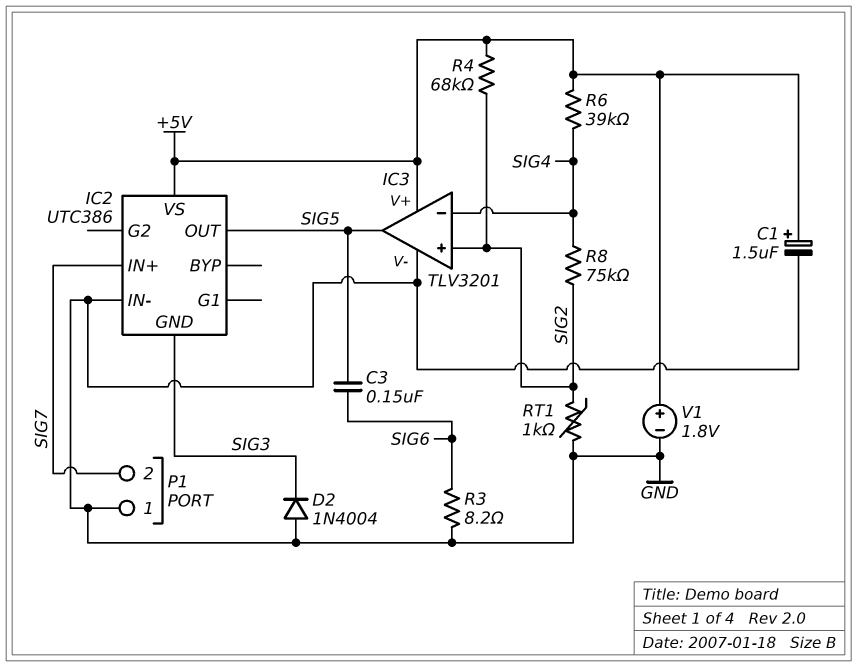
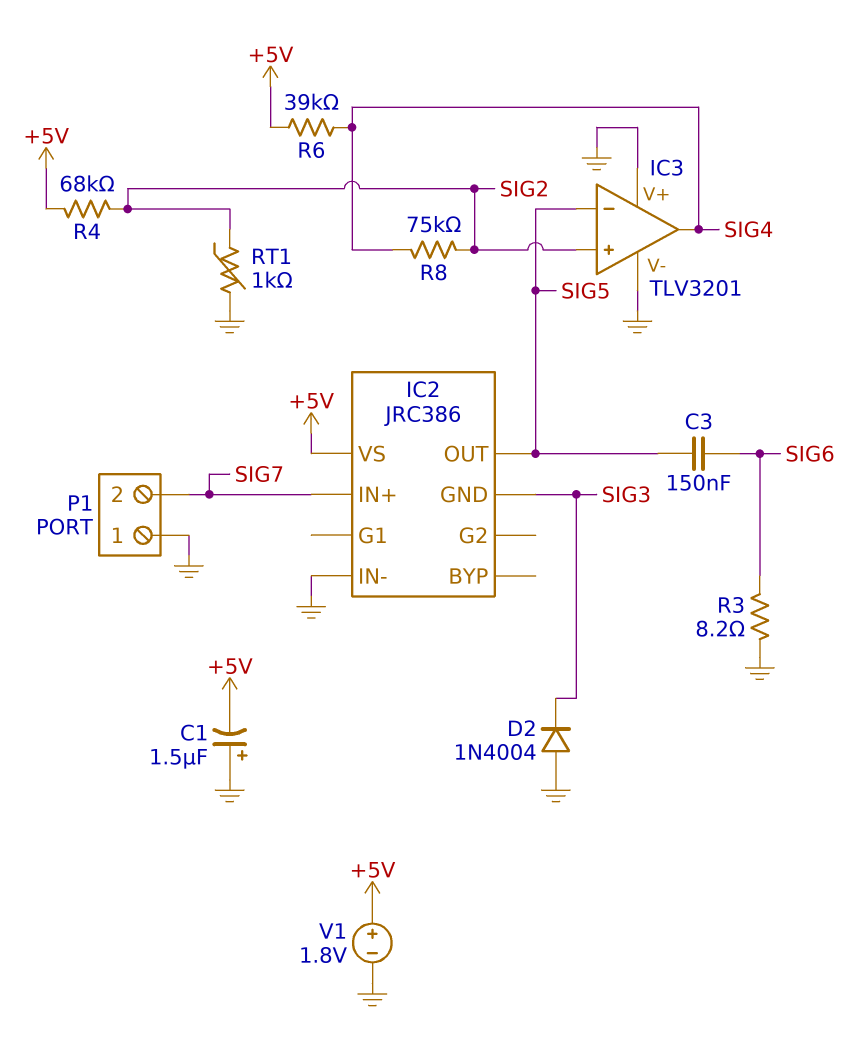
C1: 1.5uF (plus +5V, minus GND) -> 1.5uF (plus GND, minus +5V)
IC2: UTC386 -> JRC386
IC3 pin V+: +5V -> GND
IC3 pin in-: SIG4 -> SIG5
IC3 pin out: SIG5 -> SIG4

